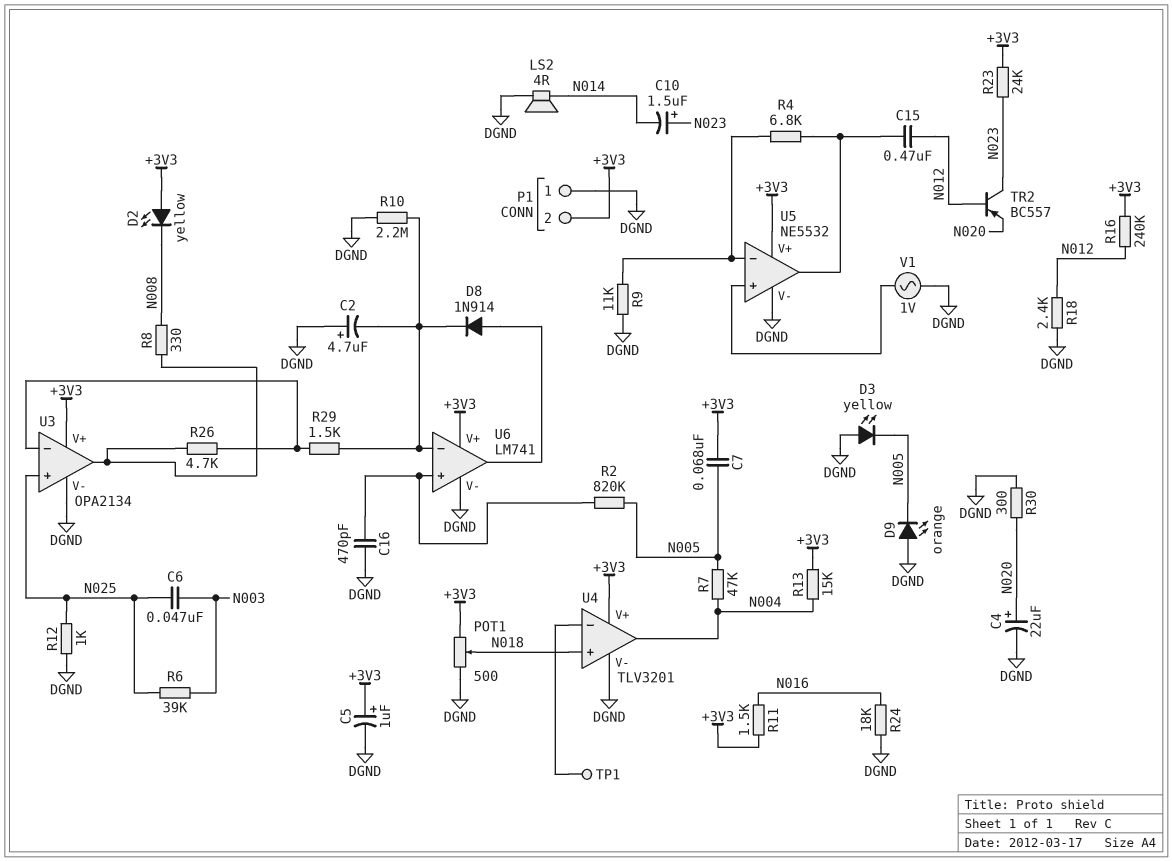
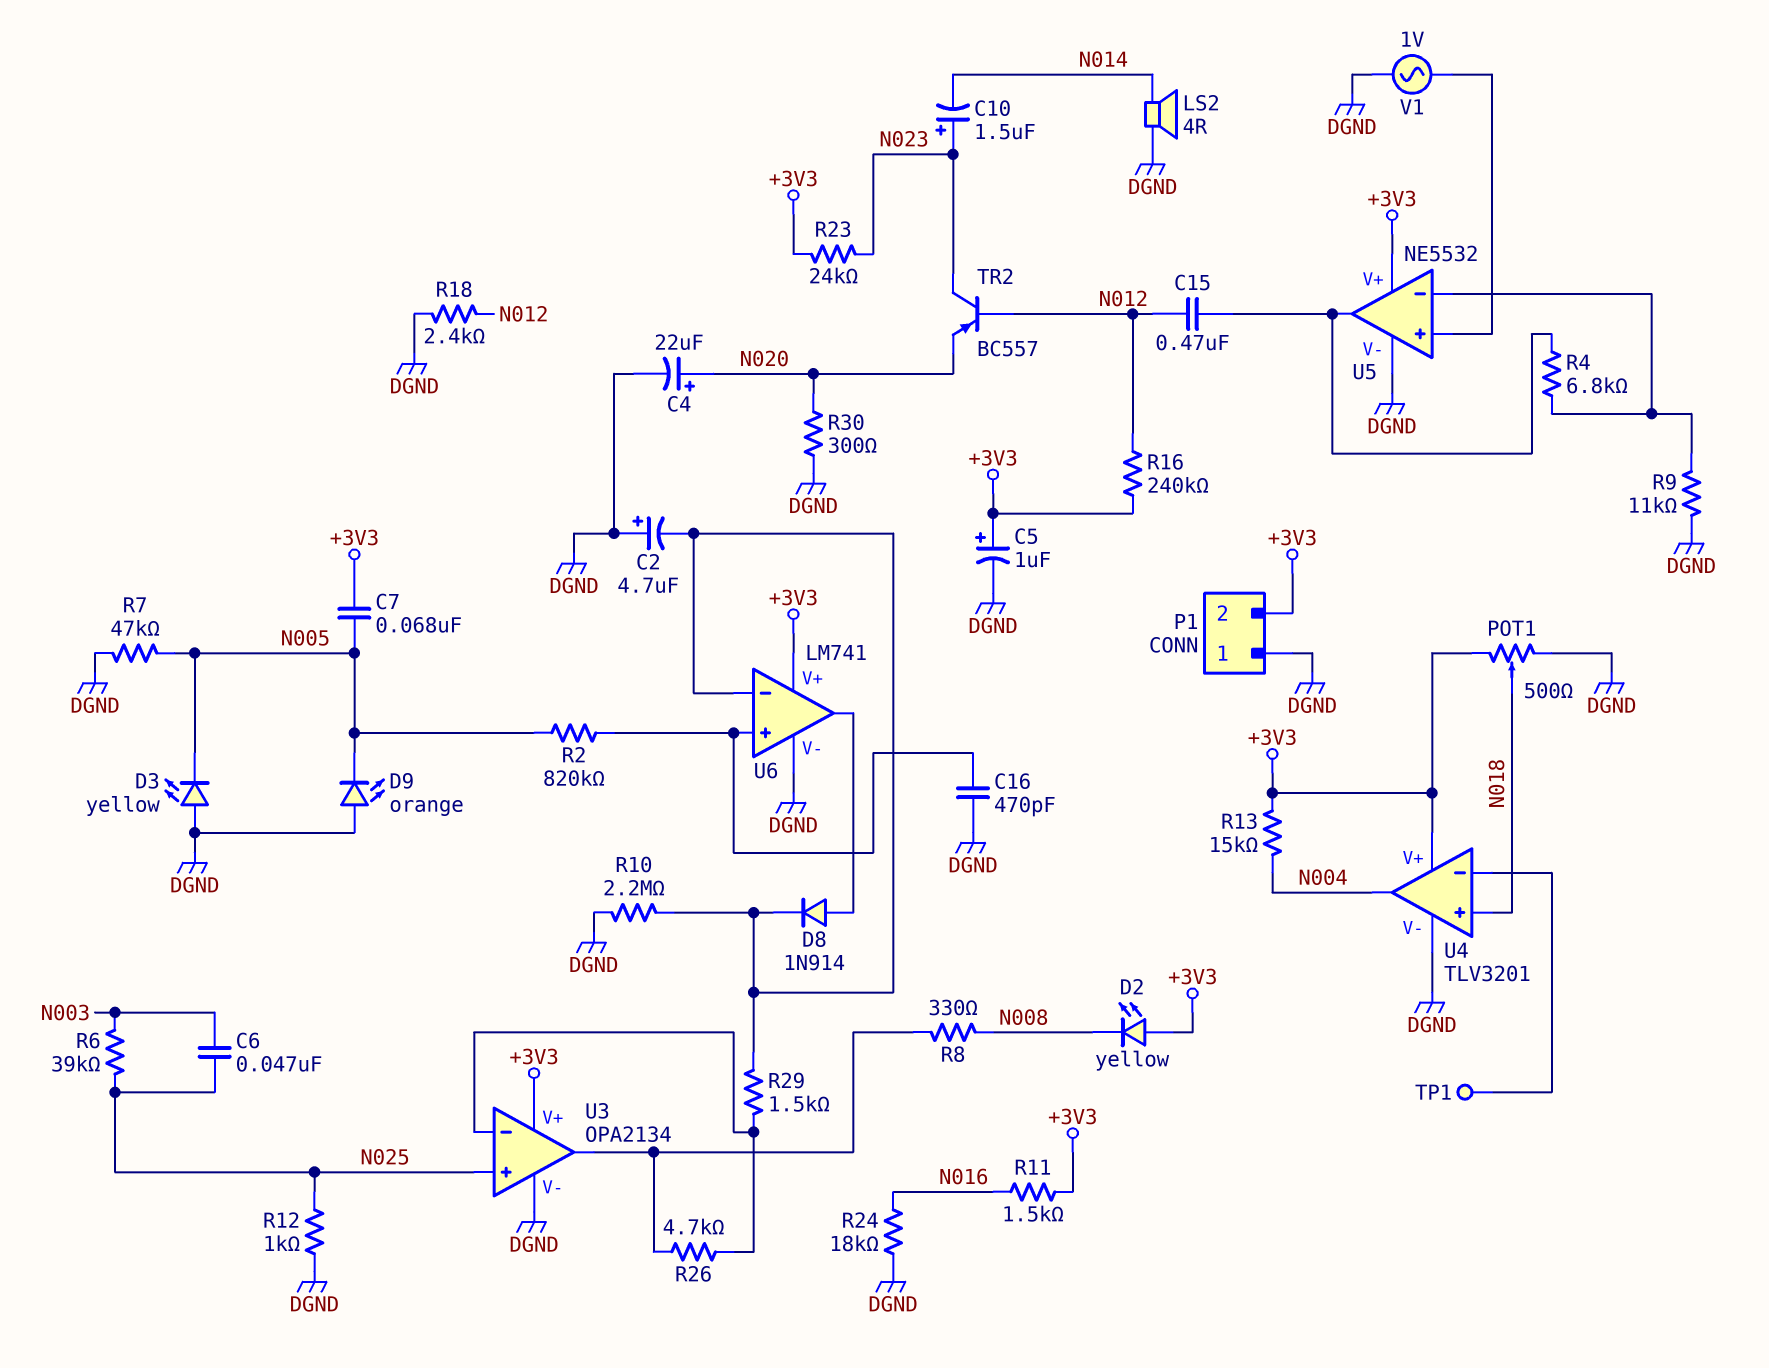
R7: 47k (N004, N005) -> 47k (DGND, N005)

